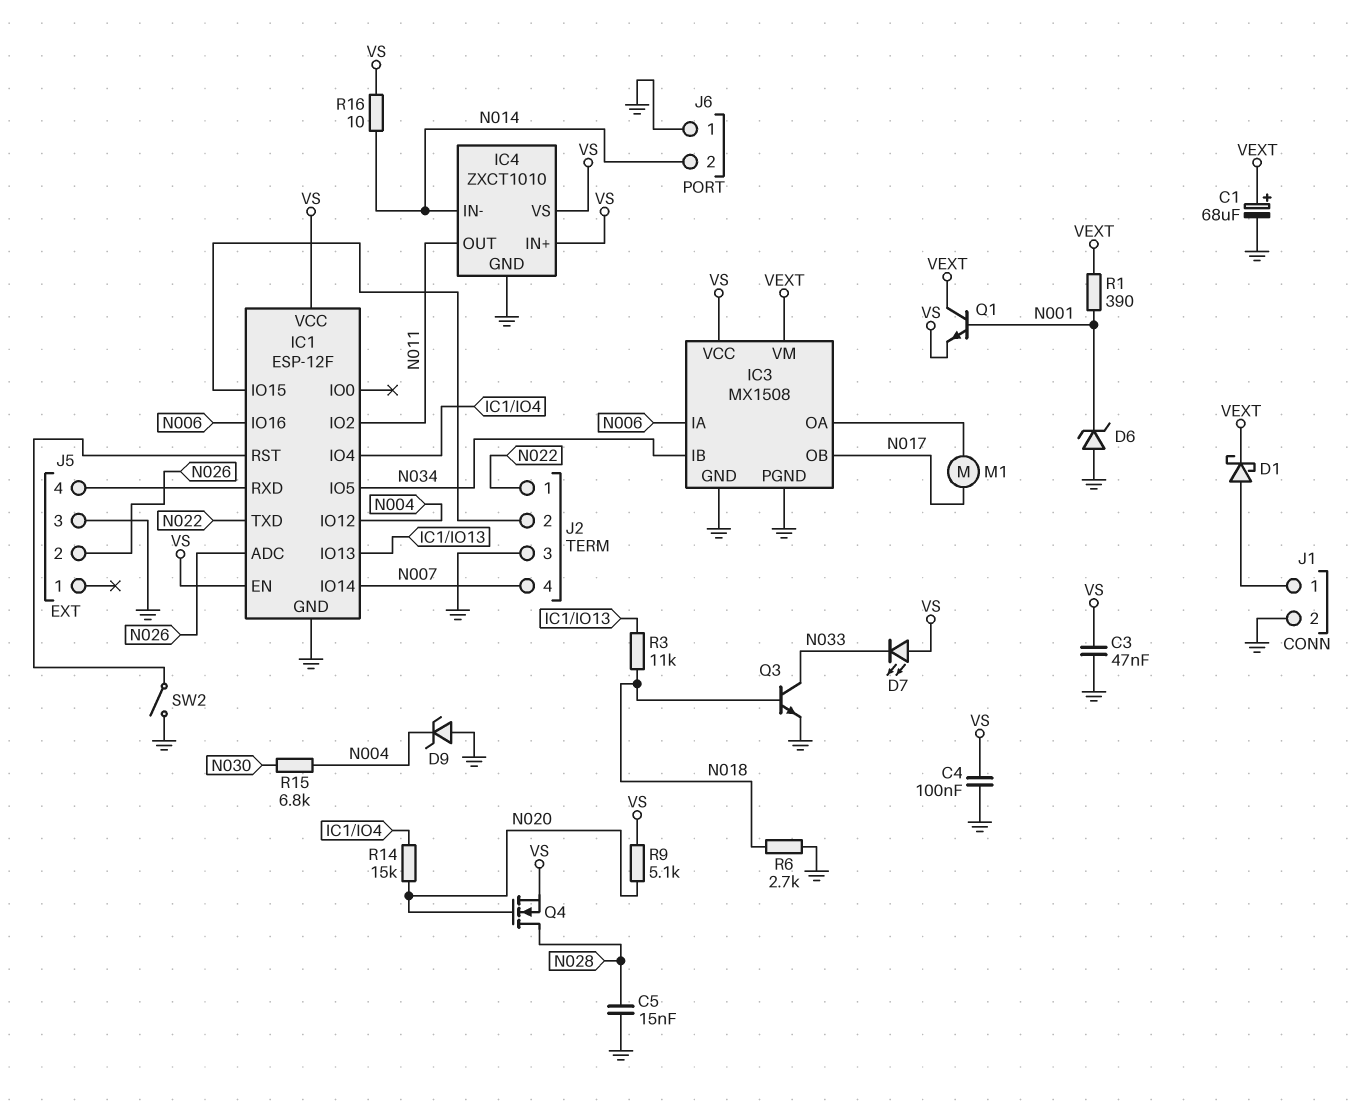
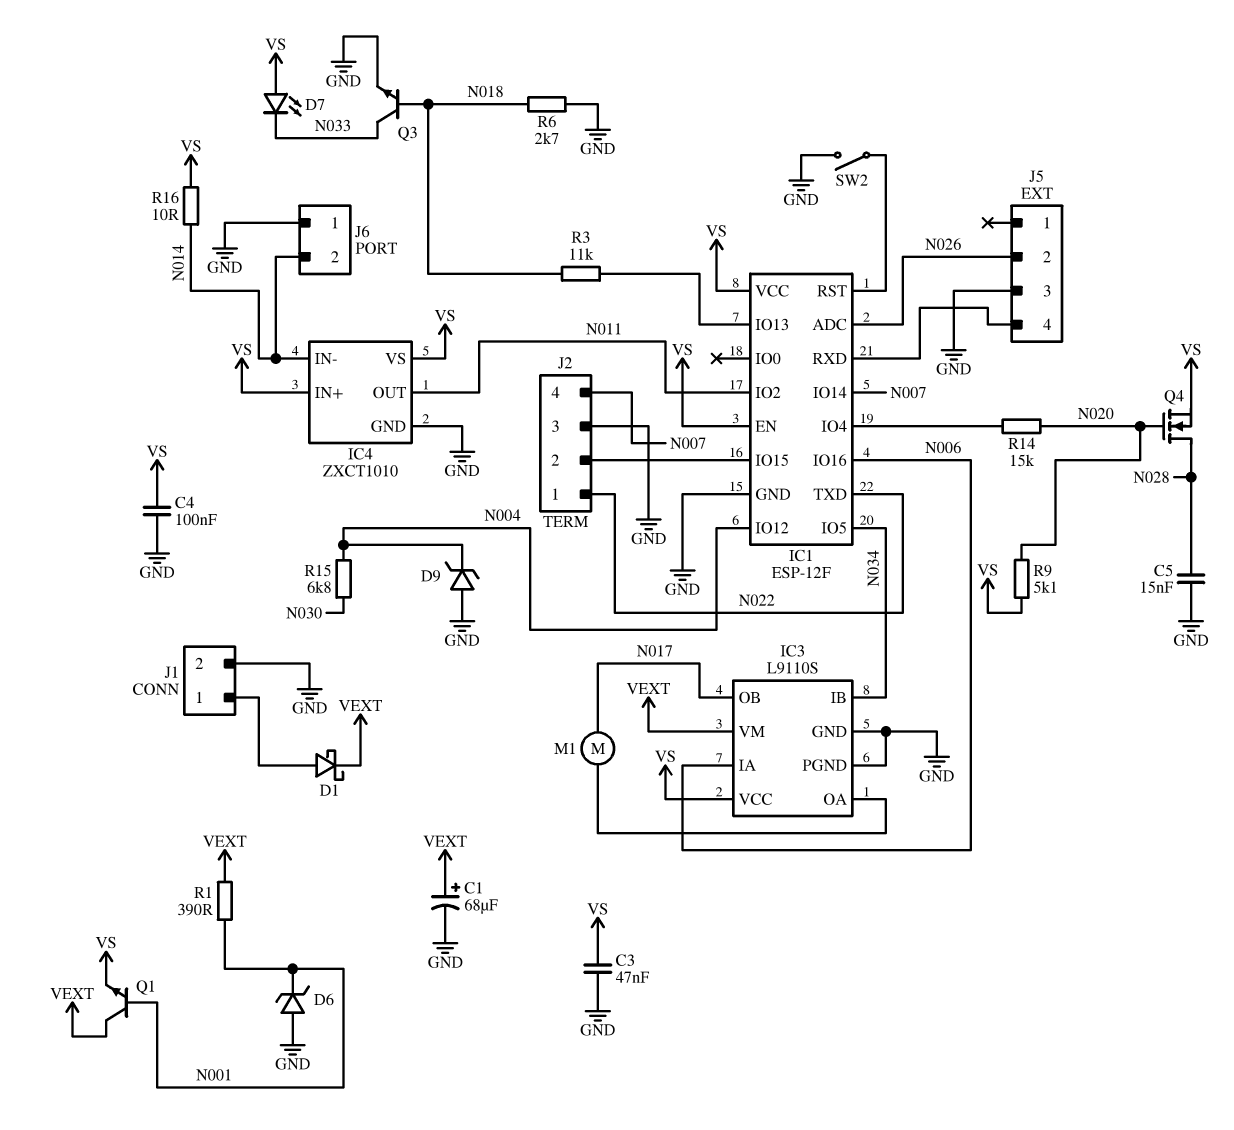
IC3: MX1508 -> L9110S

